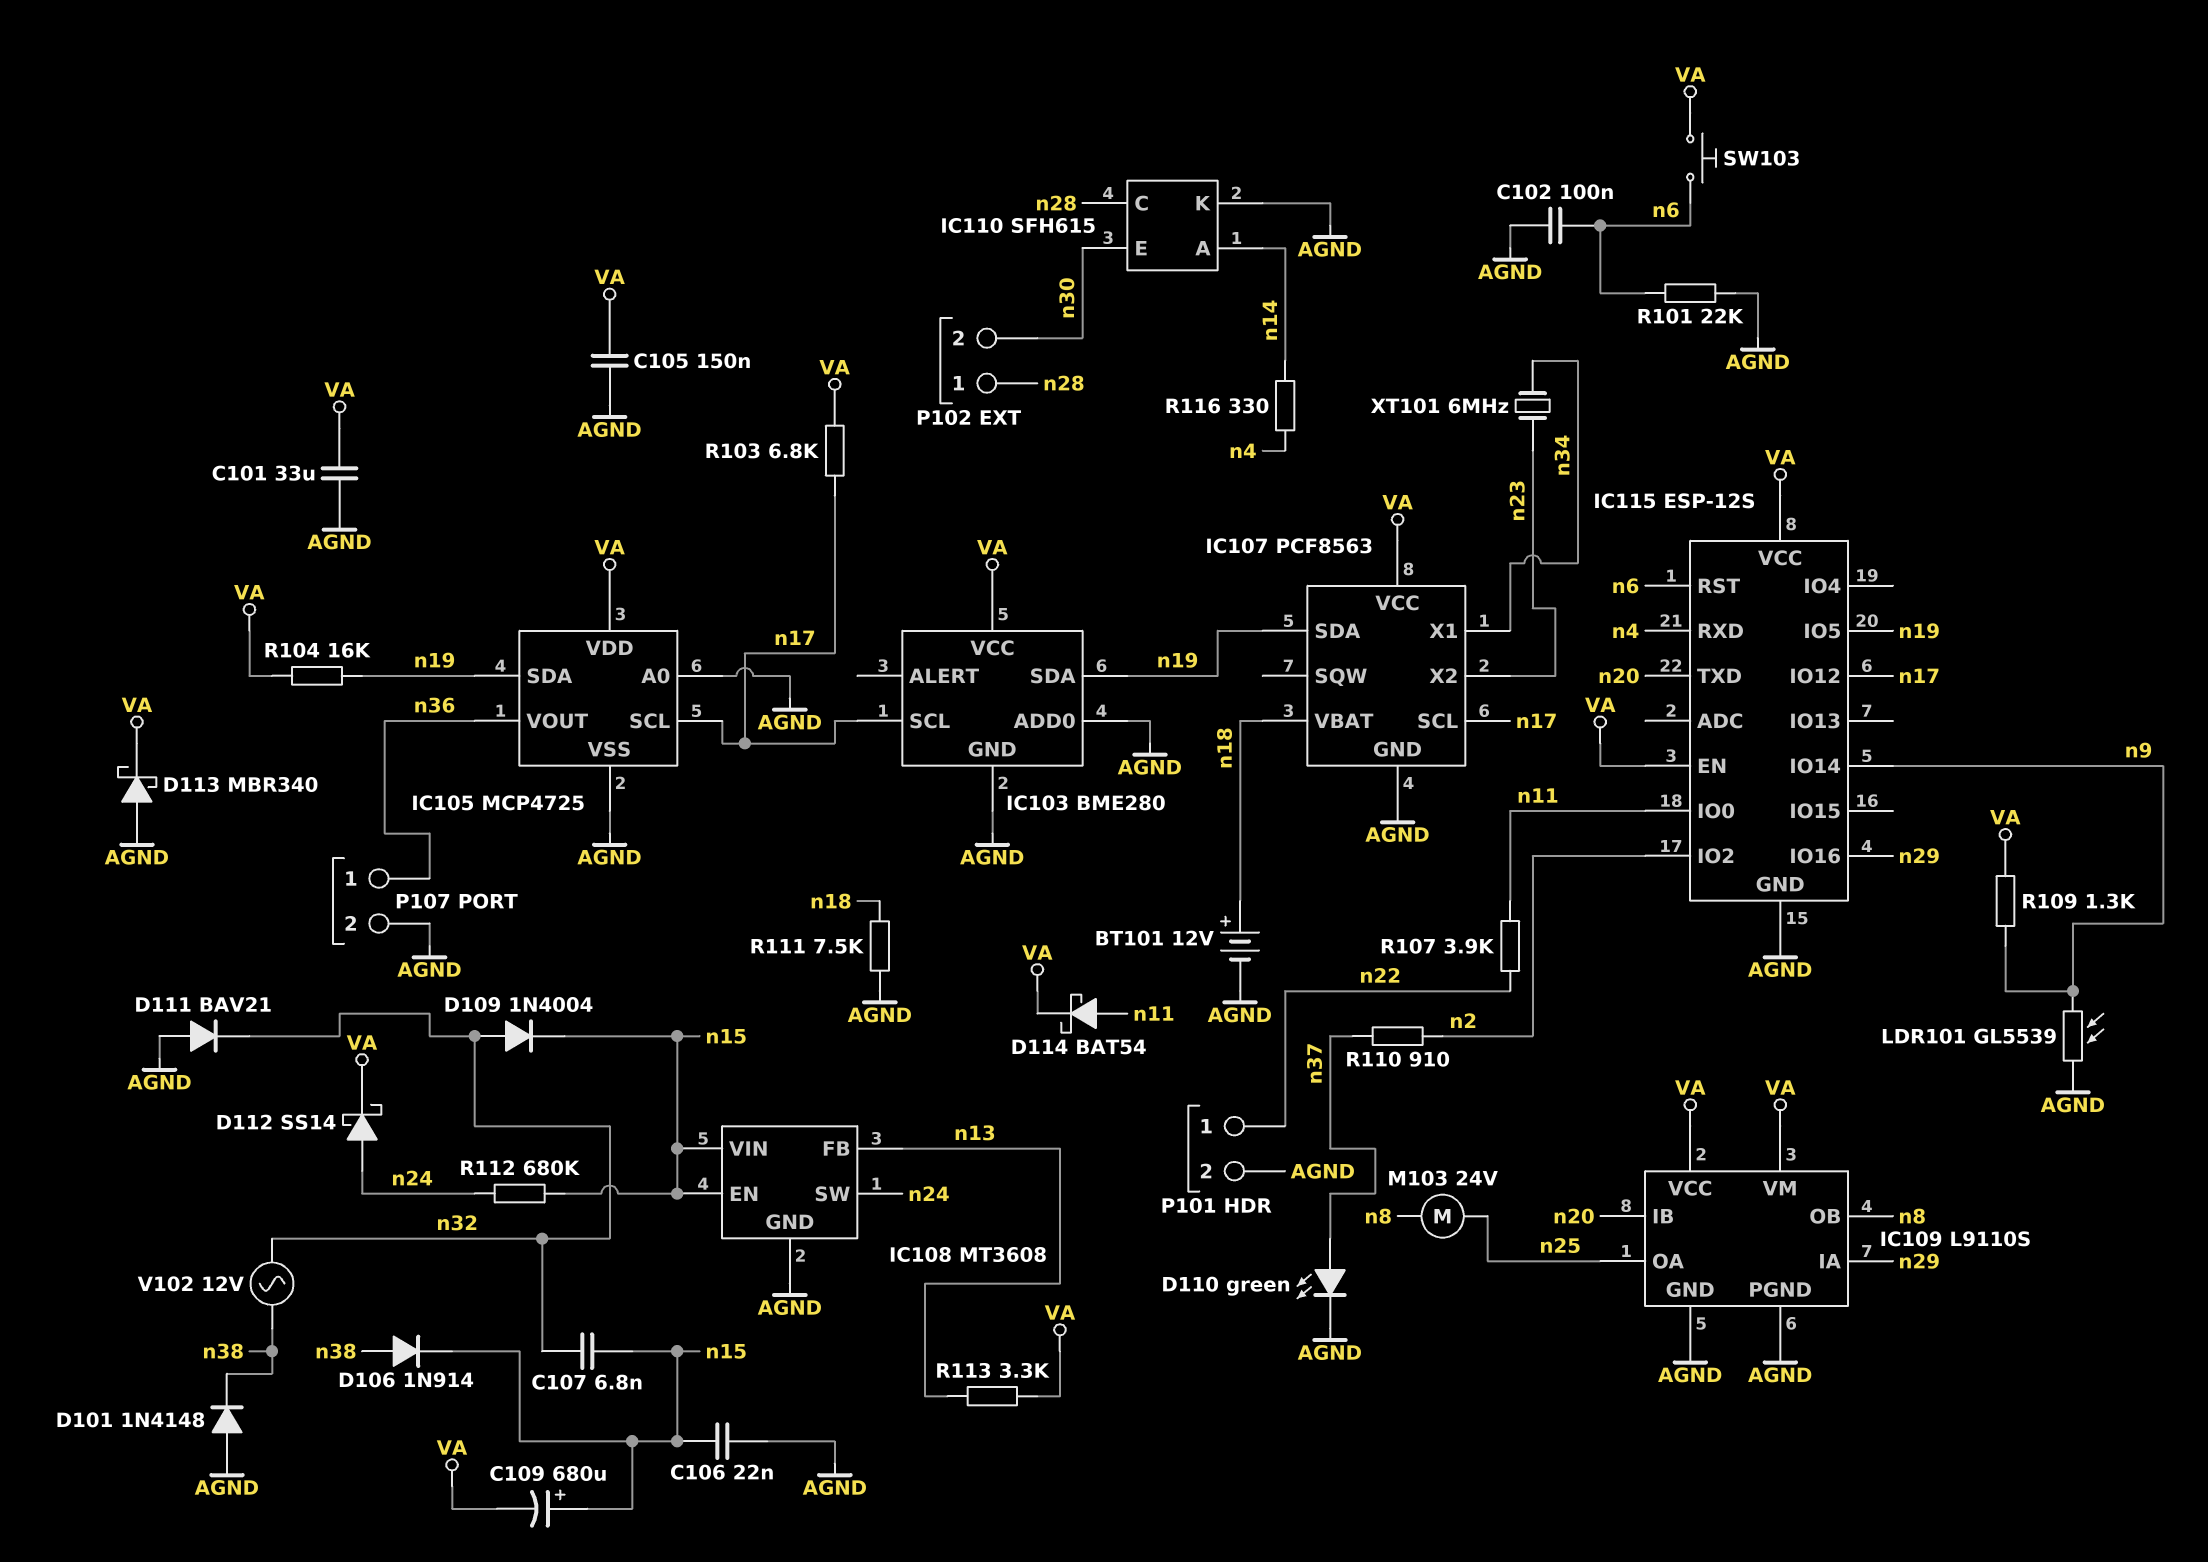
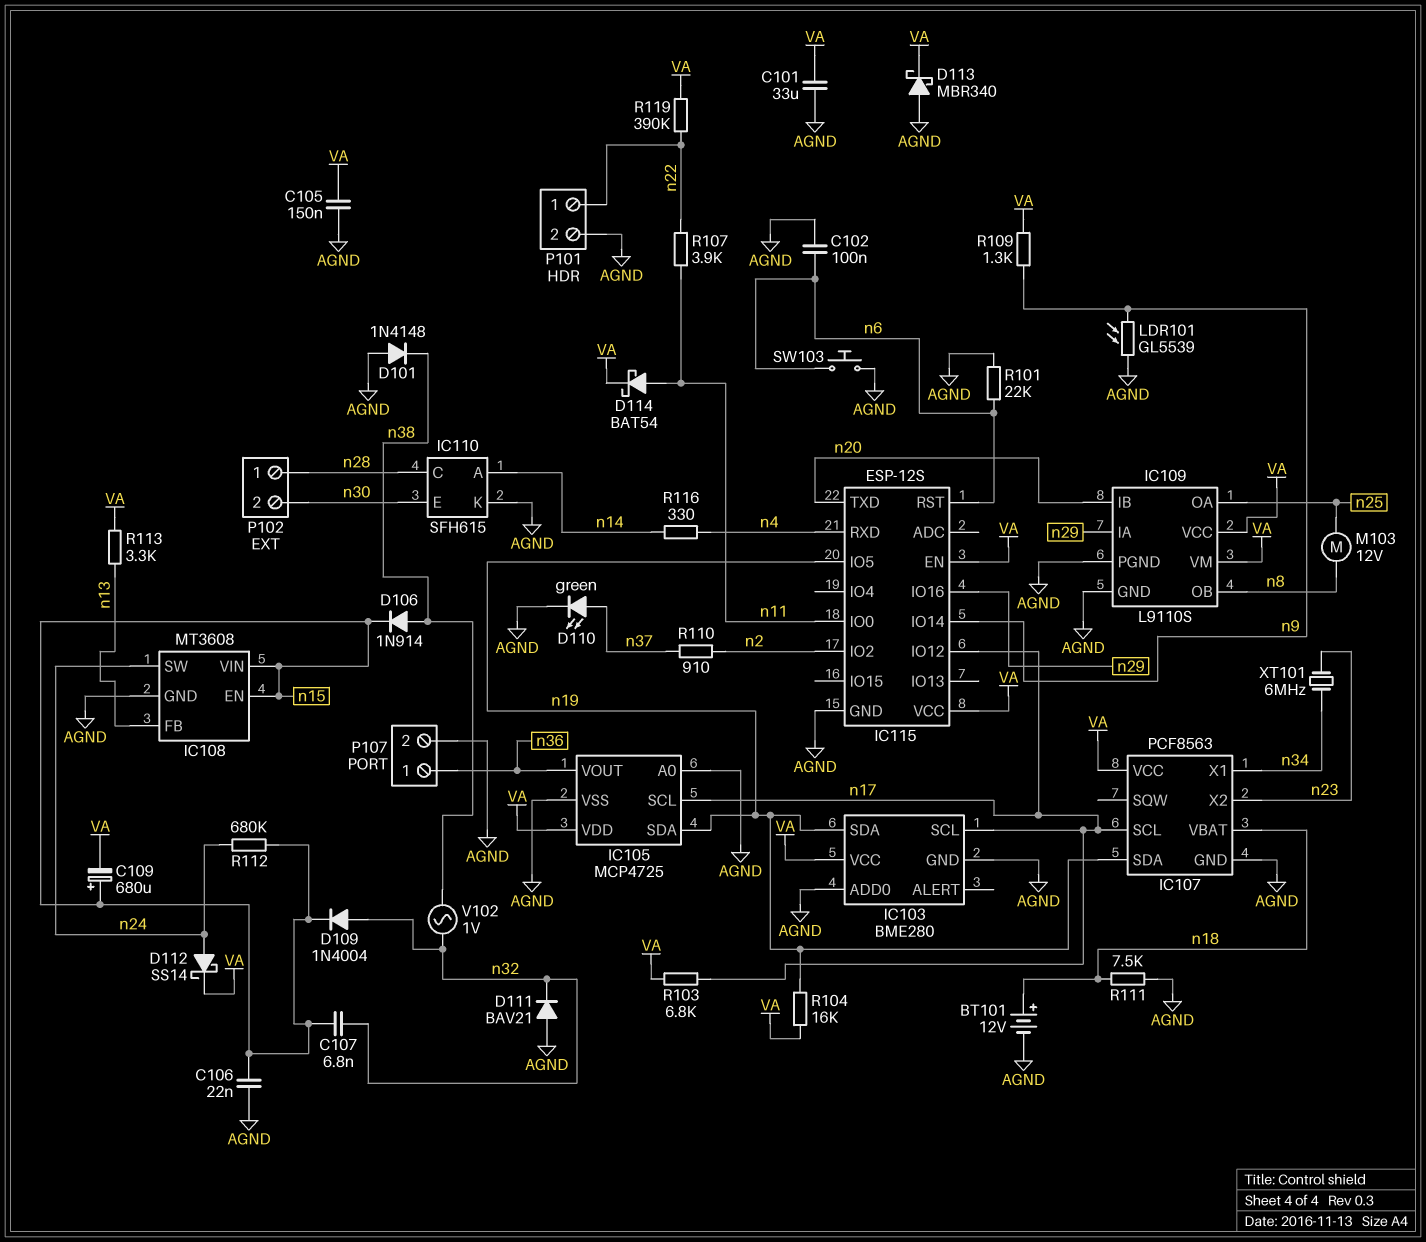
M103: motor 24V (n8, n25) -> motor 12V (n8, n25)
R119: none -> 390k (VA, n22)
SW103: button (VA, n6) -> button (AGND, n6)
V102: AC 12V (n32, n38) -> AC 1V (n32, n38)

